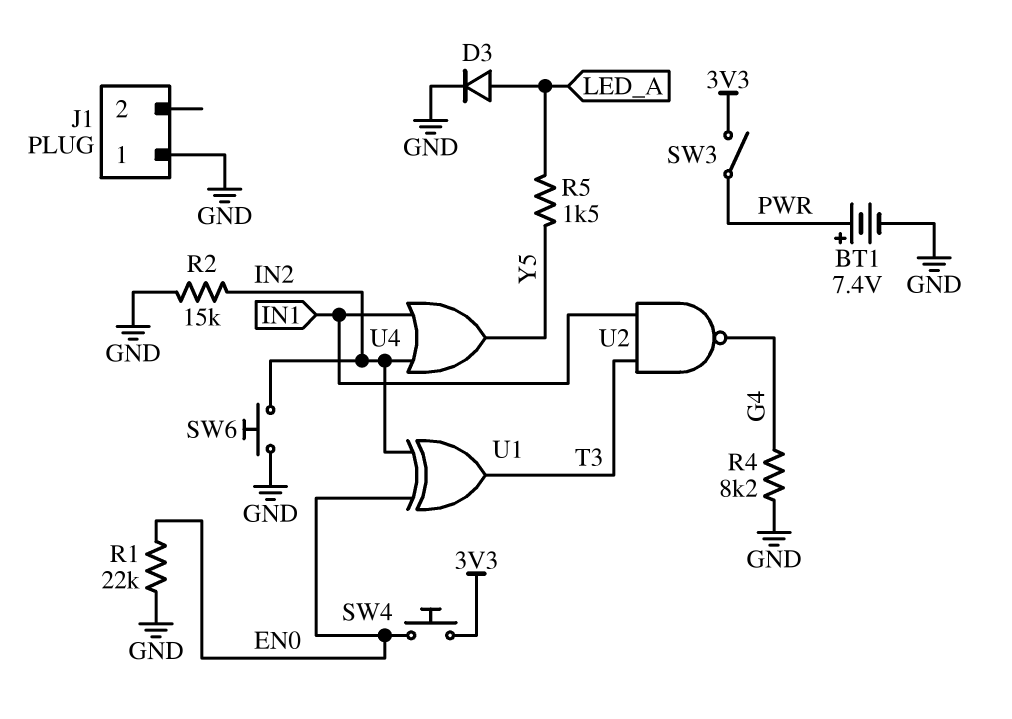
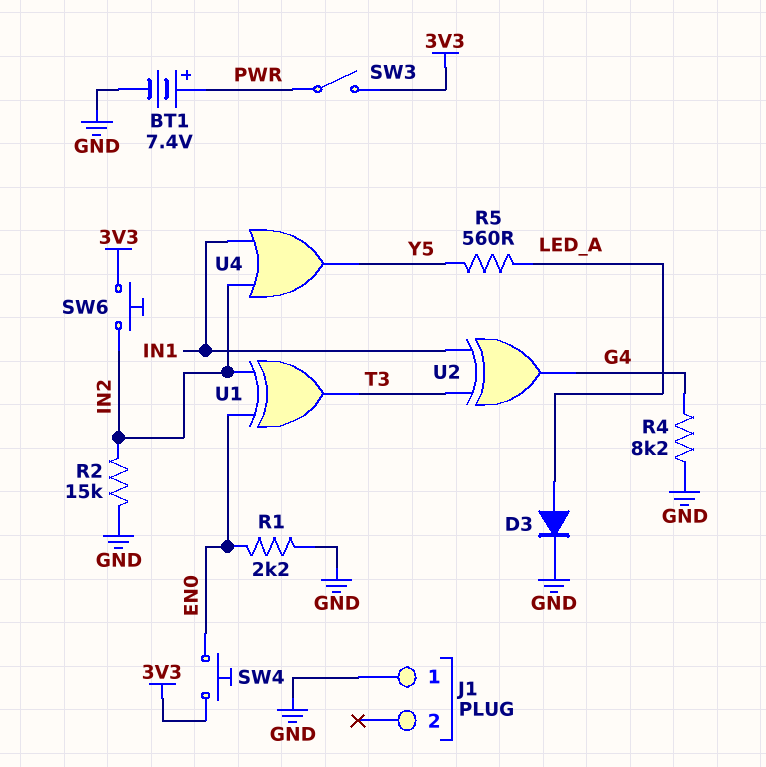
R1: 22k (EN0, GND) -> 2.2k (EN0, GND)
R5: 1.5k (LED_A, Y5) -> 560 (LED_A, Y5)
SW6: button (GND, IN2) -> button (3V3, IN2)
U2: NAND (in IN1, in T3, out G4) -> XOR (in IN1, in T3, out G4)

